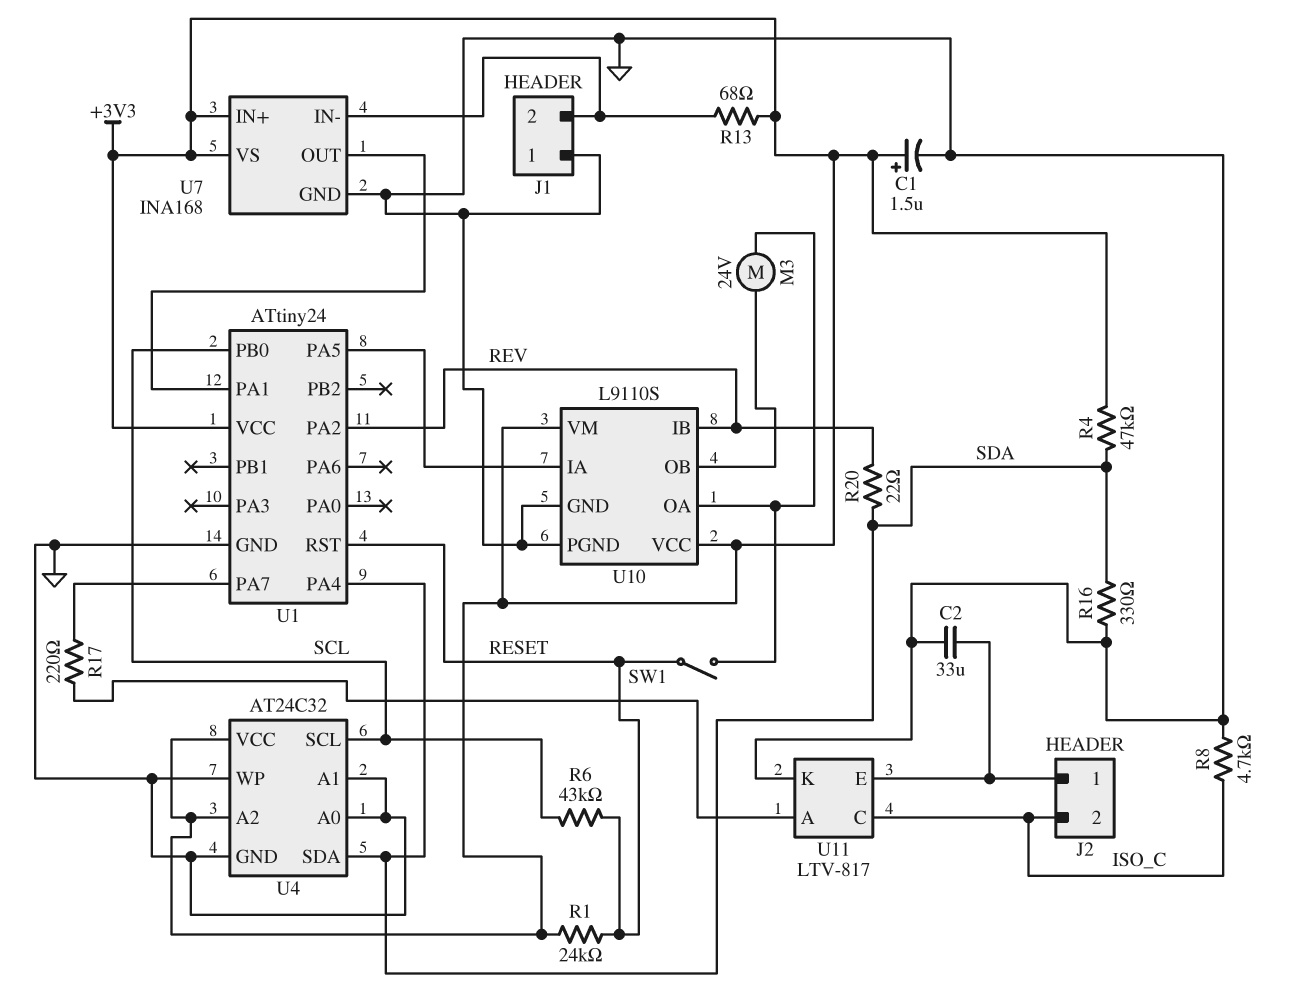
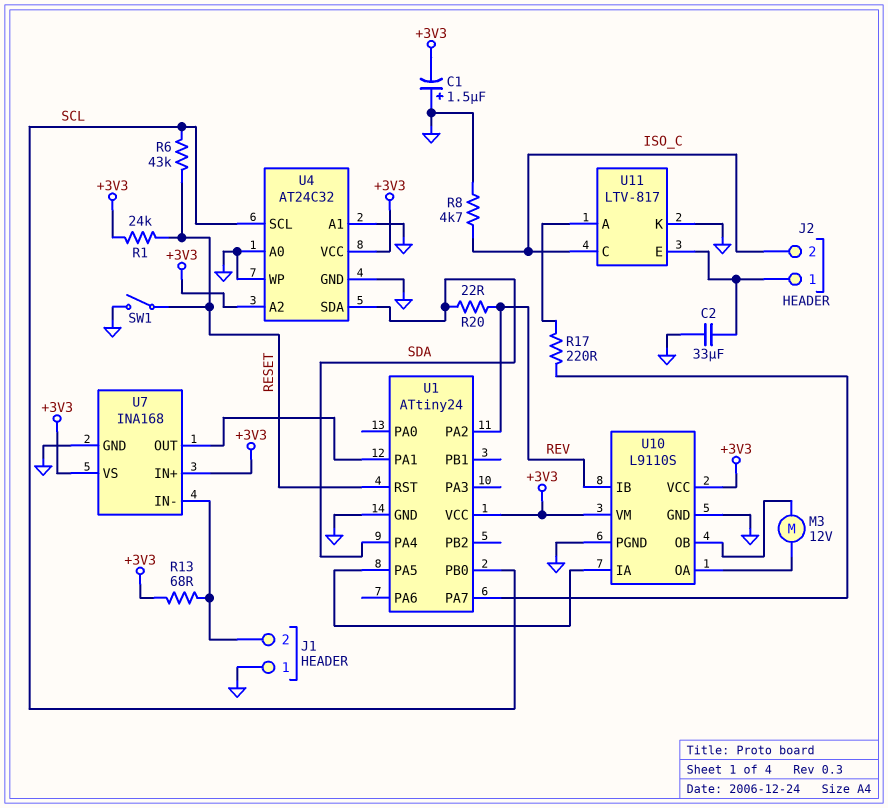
C1: 1.5uF (plus +3V3, minus GND) -> 1.5uF (plus GND, minus +3V3)
M3: motor 24V (U10/OA, U10/OB) -> motor 12V (U10/OA, U10/OB)
R4: 47k (+3V3, SDA) -> none
R16: 330 (GND, SDA) -> none
SW1: switch (RESET, U10/OA) -> switch (GND, RESET)

